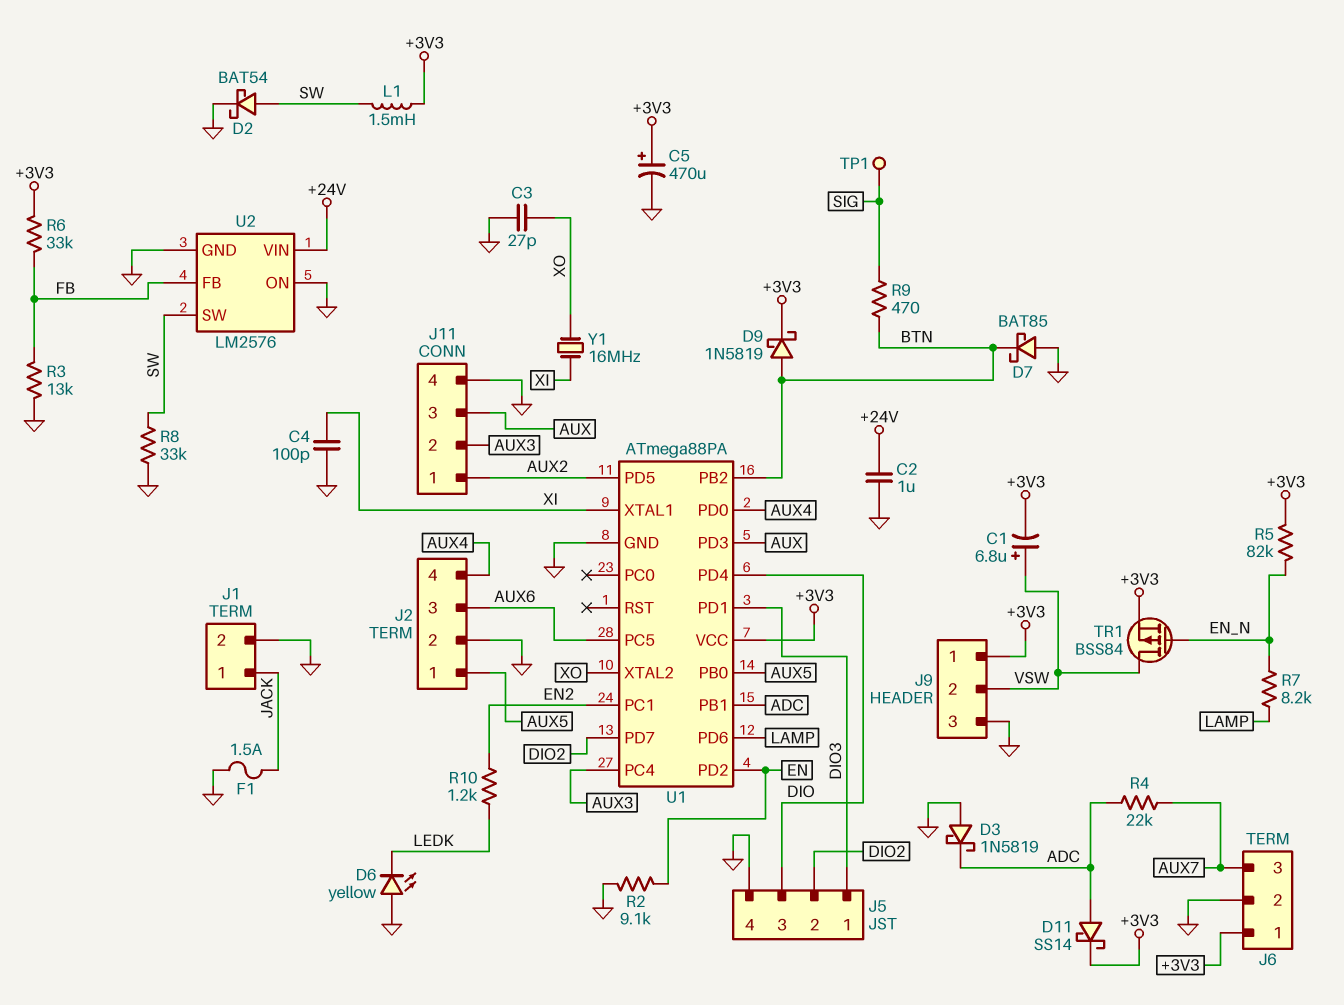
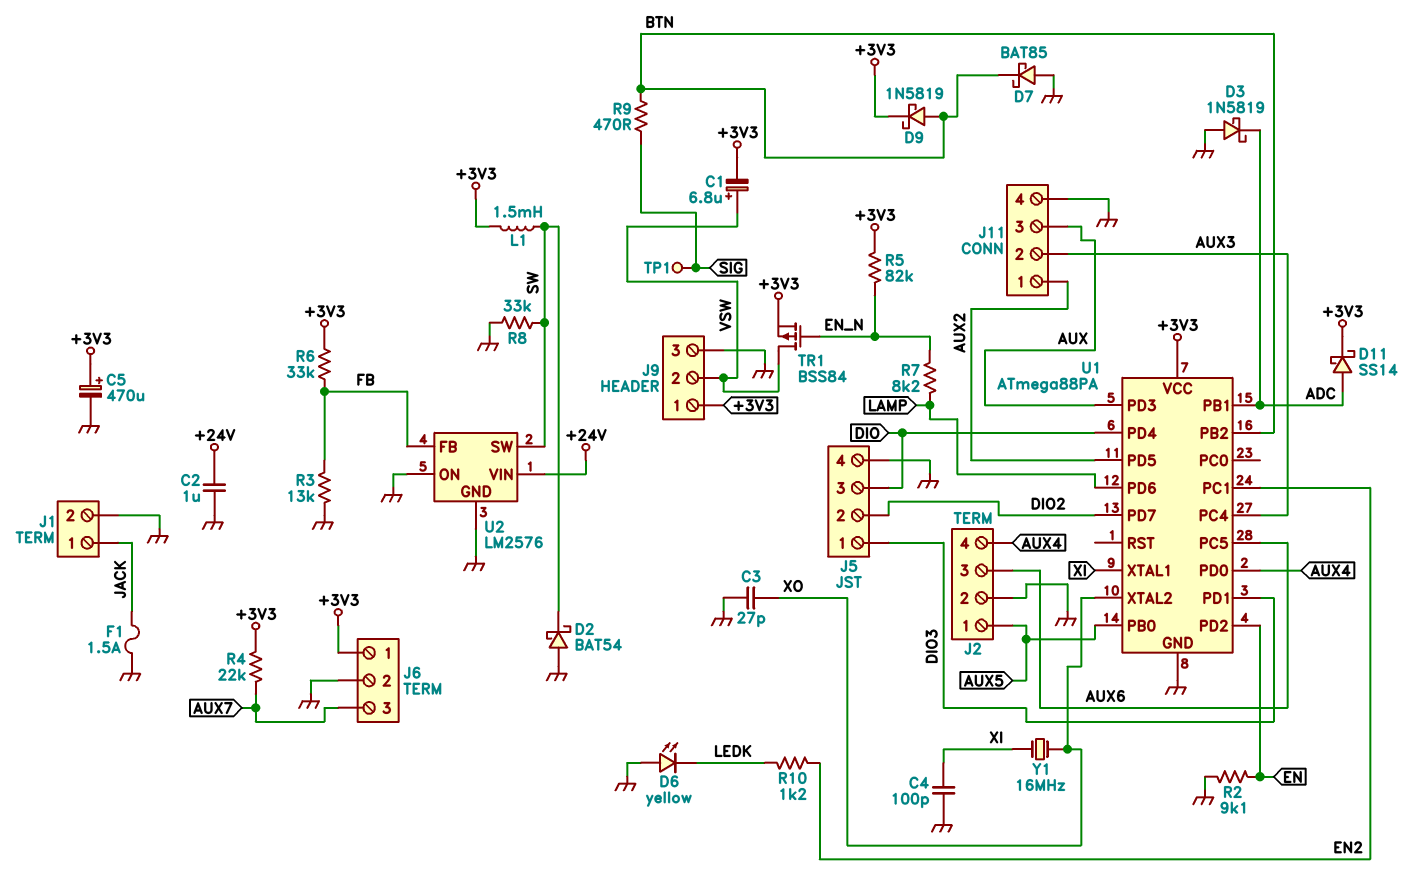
D2: schottky BAT54 (A SW, K GND) -> schottky BAT54 (A GND, K SW)
R4: 22k (ADC, AUX7) -> 22k (+3V3, AUX7)

